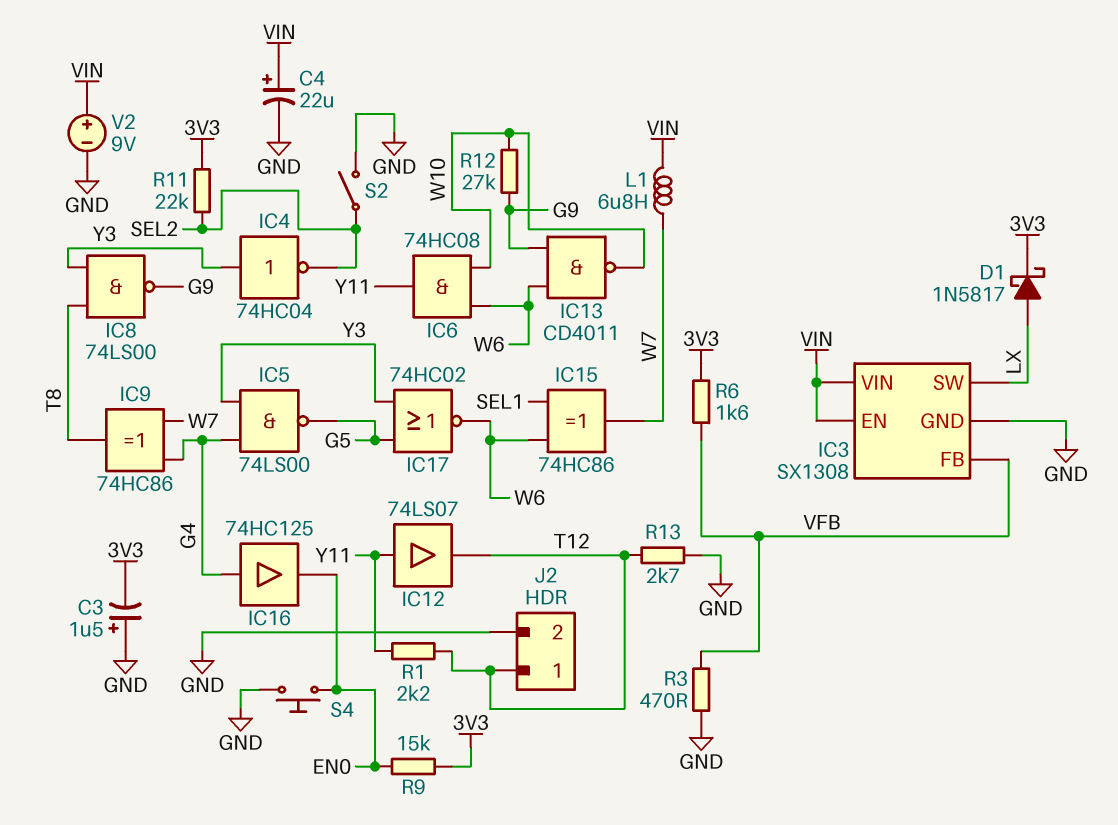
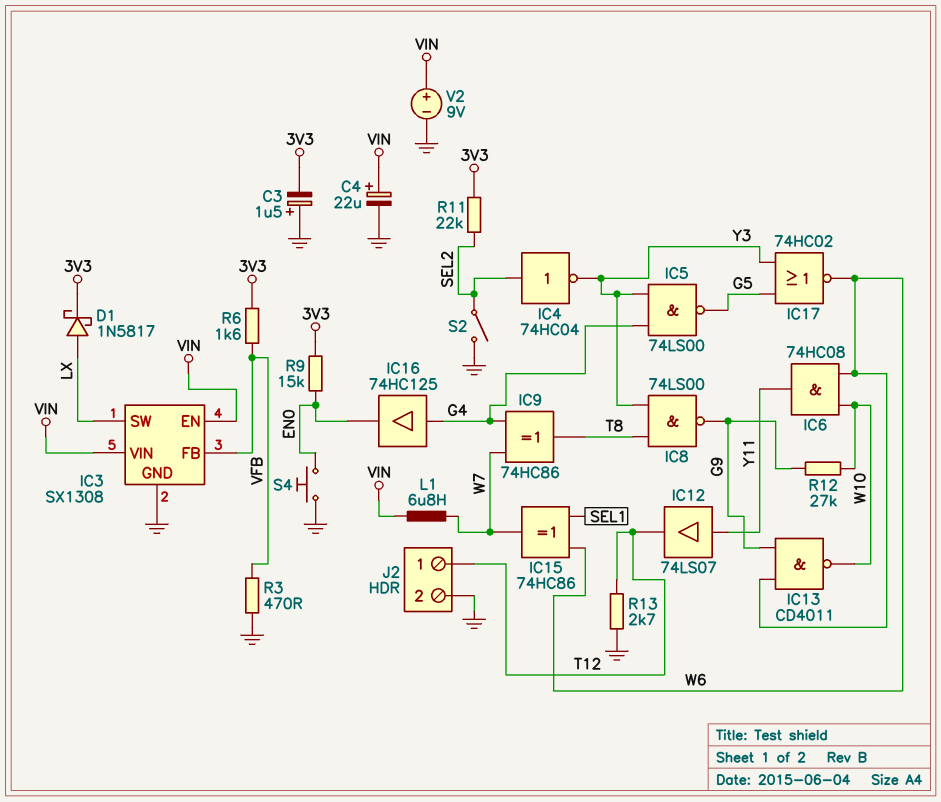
IC4: NOT 74HC04 (in Y3, out SEL2) -> NOT 74HC04 (in SEL2, out Y3)
R1: 2.2k (T12, Y11) -> none

